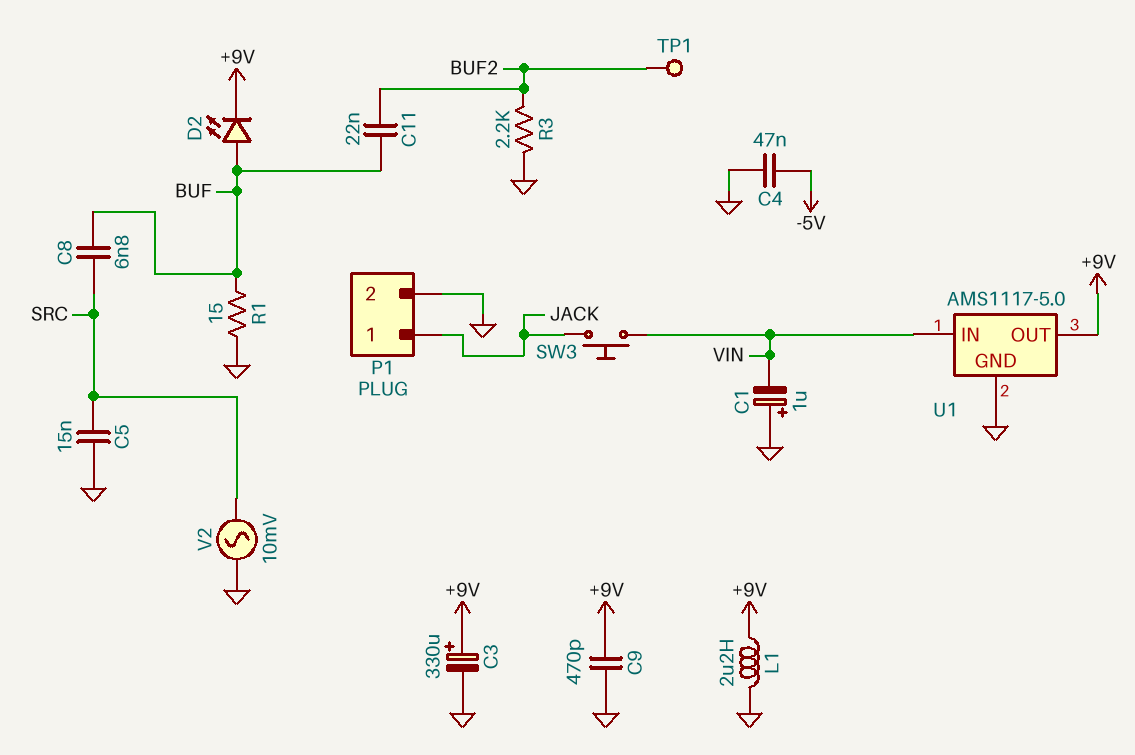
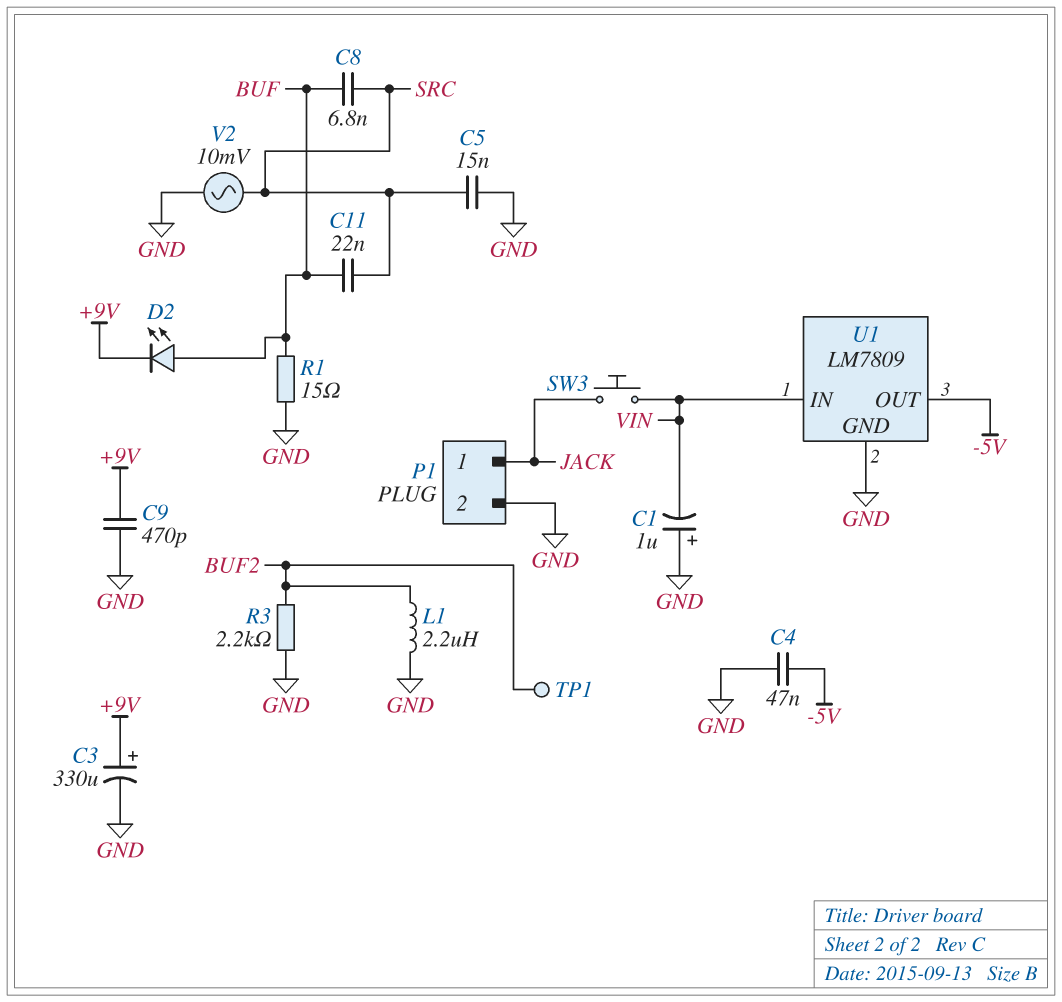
C11: 22nF (BUF, BUF2) -> 22nF (BUF, SRC)
L1: 2.2uH (+9V, GND) -> 2.2uH (BUF2, GND)
U1: AMS1117-5.0 -> LM7809
U1 pin OUT: +9V -> -5V

